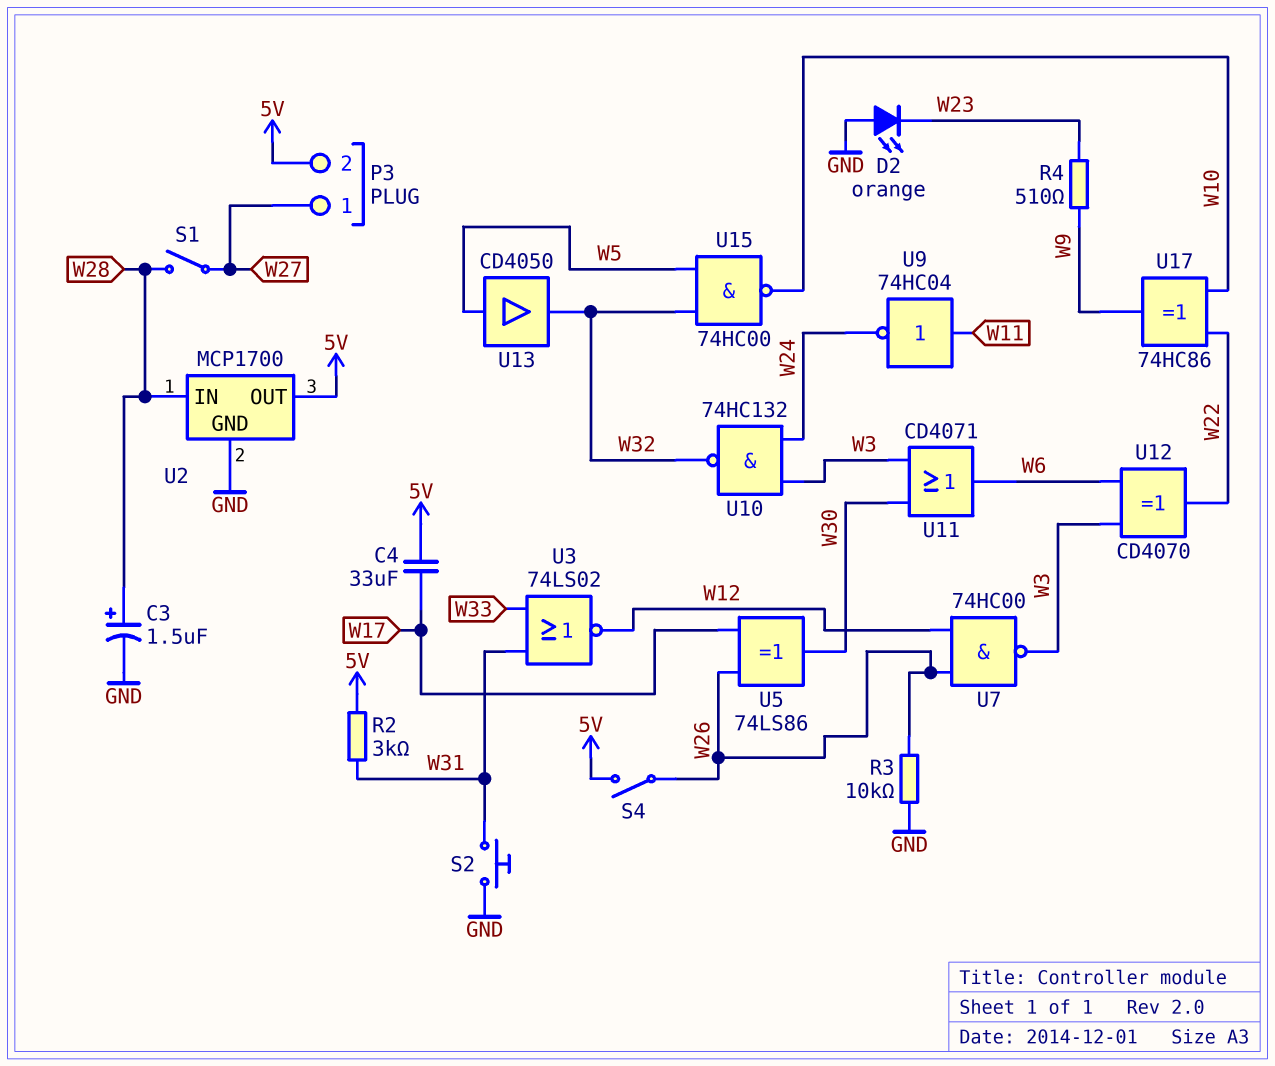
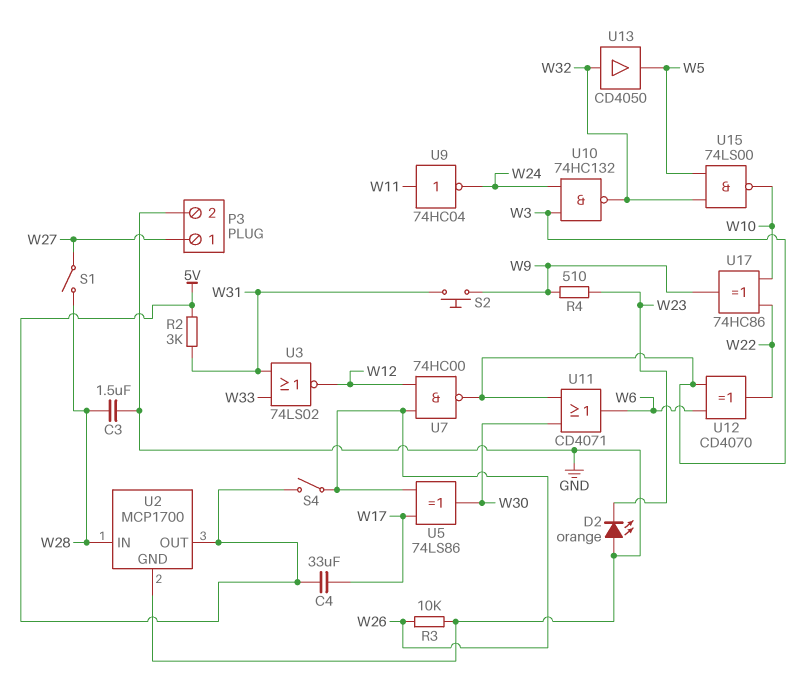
C3: 1.5uF (plus W28, minus GND) -> 1.5uF (GND, W28)
P3 pin 2: 5V -> GND
S2: button (GND, W31) -> button (W9, W31)
U13: buffer CD4050 (in W5, out W32) -> buffer CD4050 (in W32, out W5)
U15: NAND 74HC00 (in W5, in W32, out W10) -> NAND 74LS00 (in W5, in W32, out W10)

